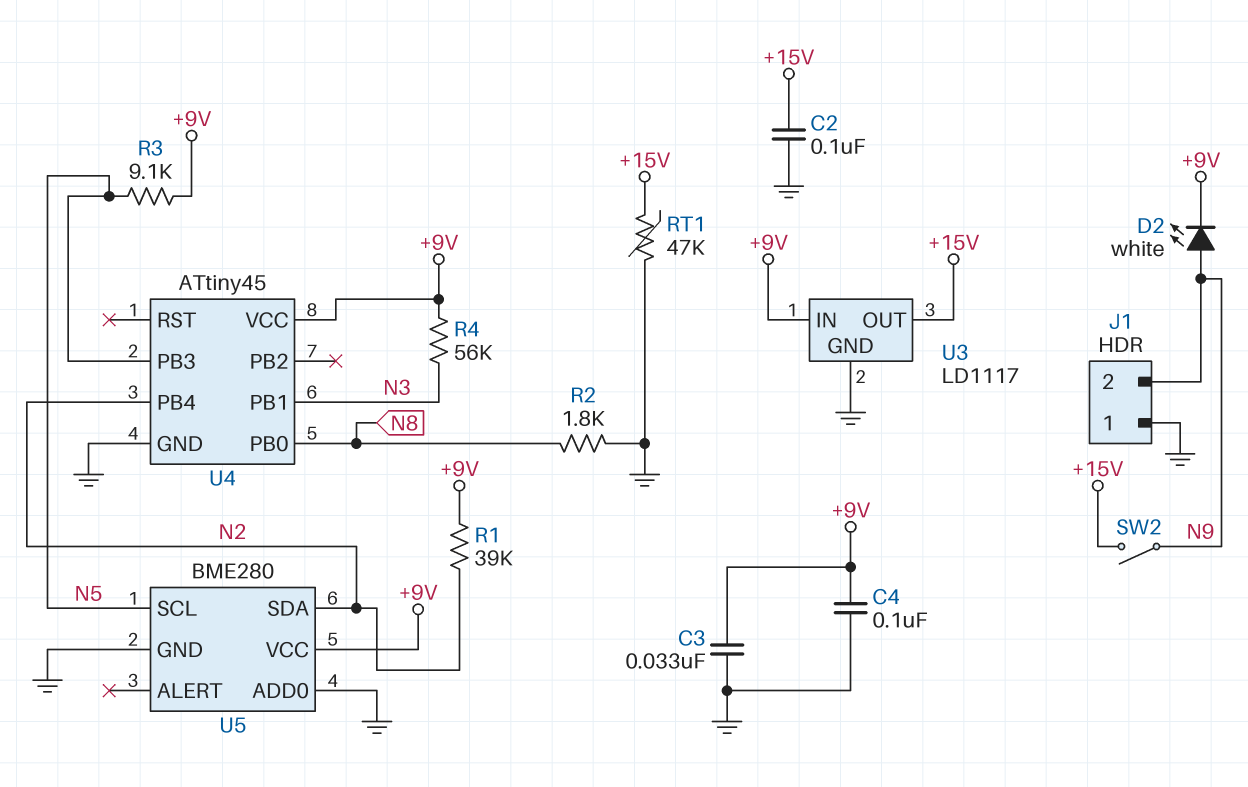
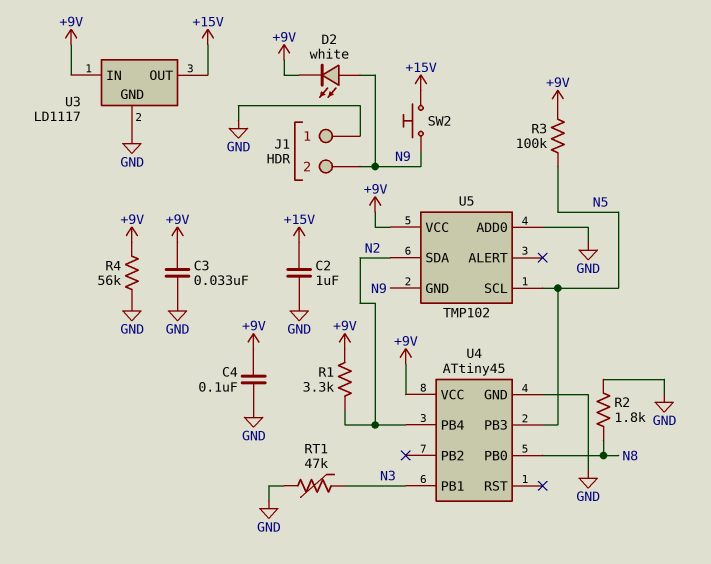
C2: 100nF (+15V, GND) -> 1uF (+15V, GND)
R1: 39k (+9V, N2) -> 3.3k (+9V, N2)
R3: 9.1k (+9V, N5) -> 100k (+9V, N5)
R4: 56k (+9V, N3) -> 56k (+9V, GND)
RT1: 47k (+15V, GND) -> 47k (GND, N3)
SW2: switch (+15V, N9) -> button (+15V, N9)
U5: BME280 -> TMP102
U5 pin GND: GND -> N9

